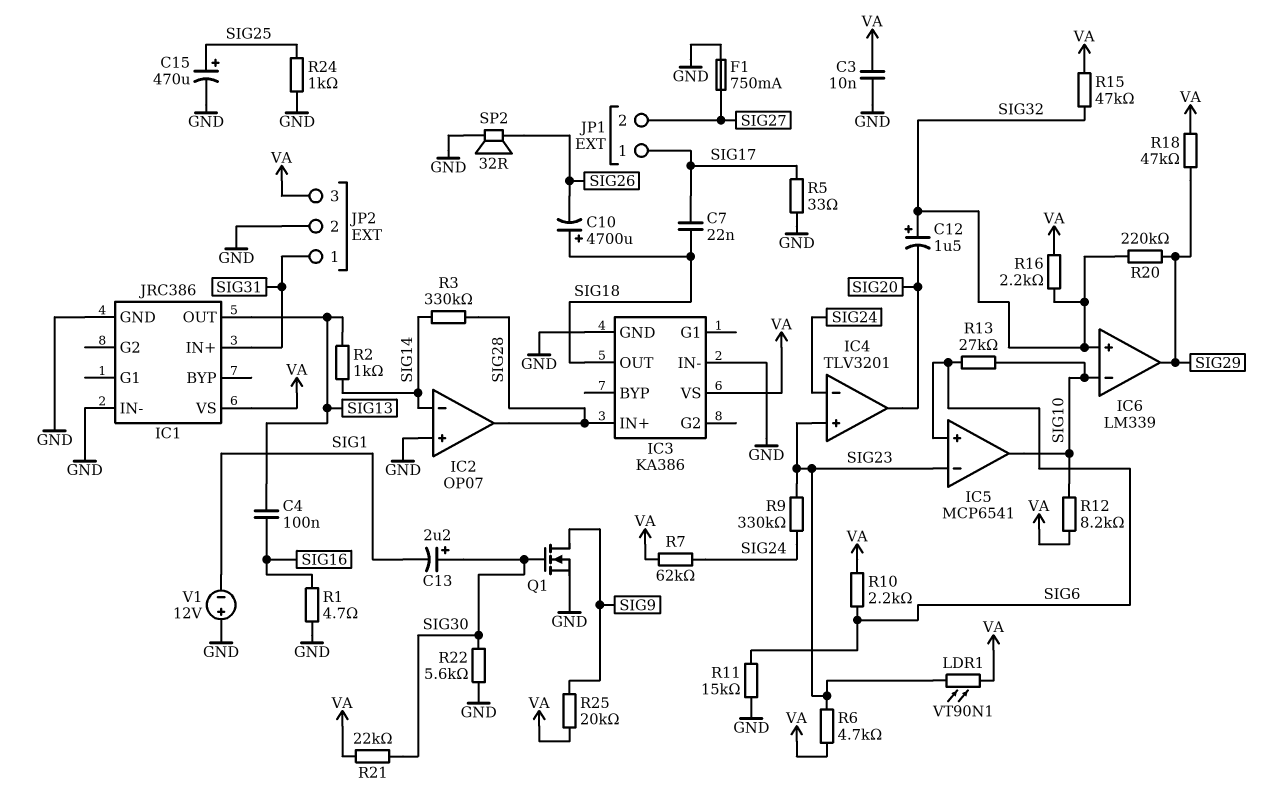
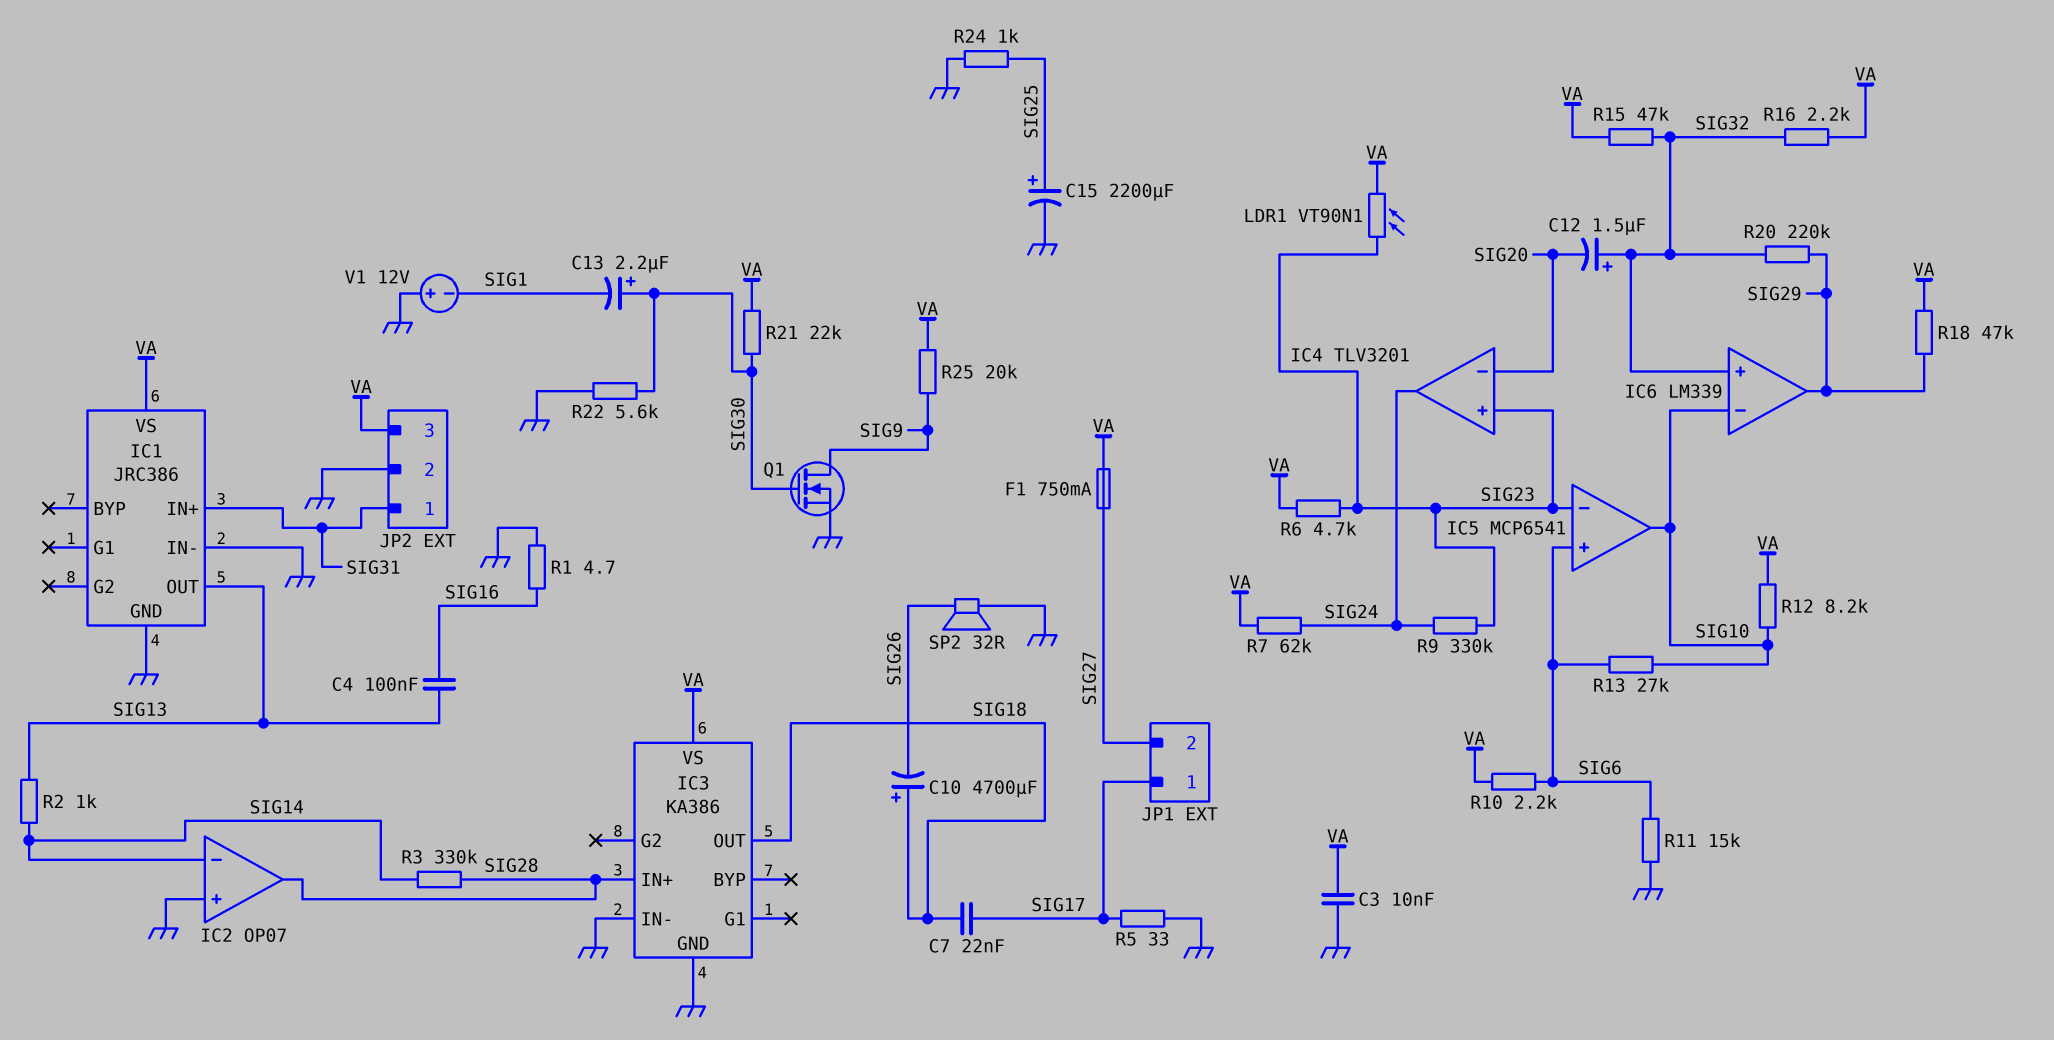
C15: 470uF (plus SIG25, minus GND) -> 2200uF (plus SIG25, minus GND)
F1: 750mA (GND, SIG27) -> 750mA (SIG27, VA)
IC4 pin in-: SIG24 -> SIG20
IC4 pin out: SIG20 -> SIG24

